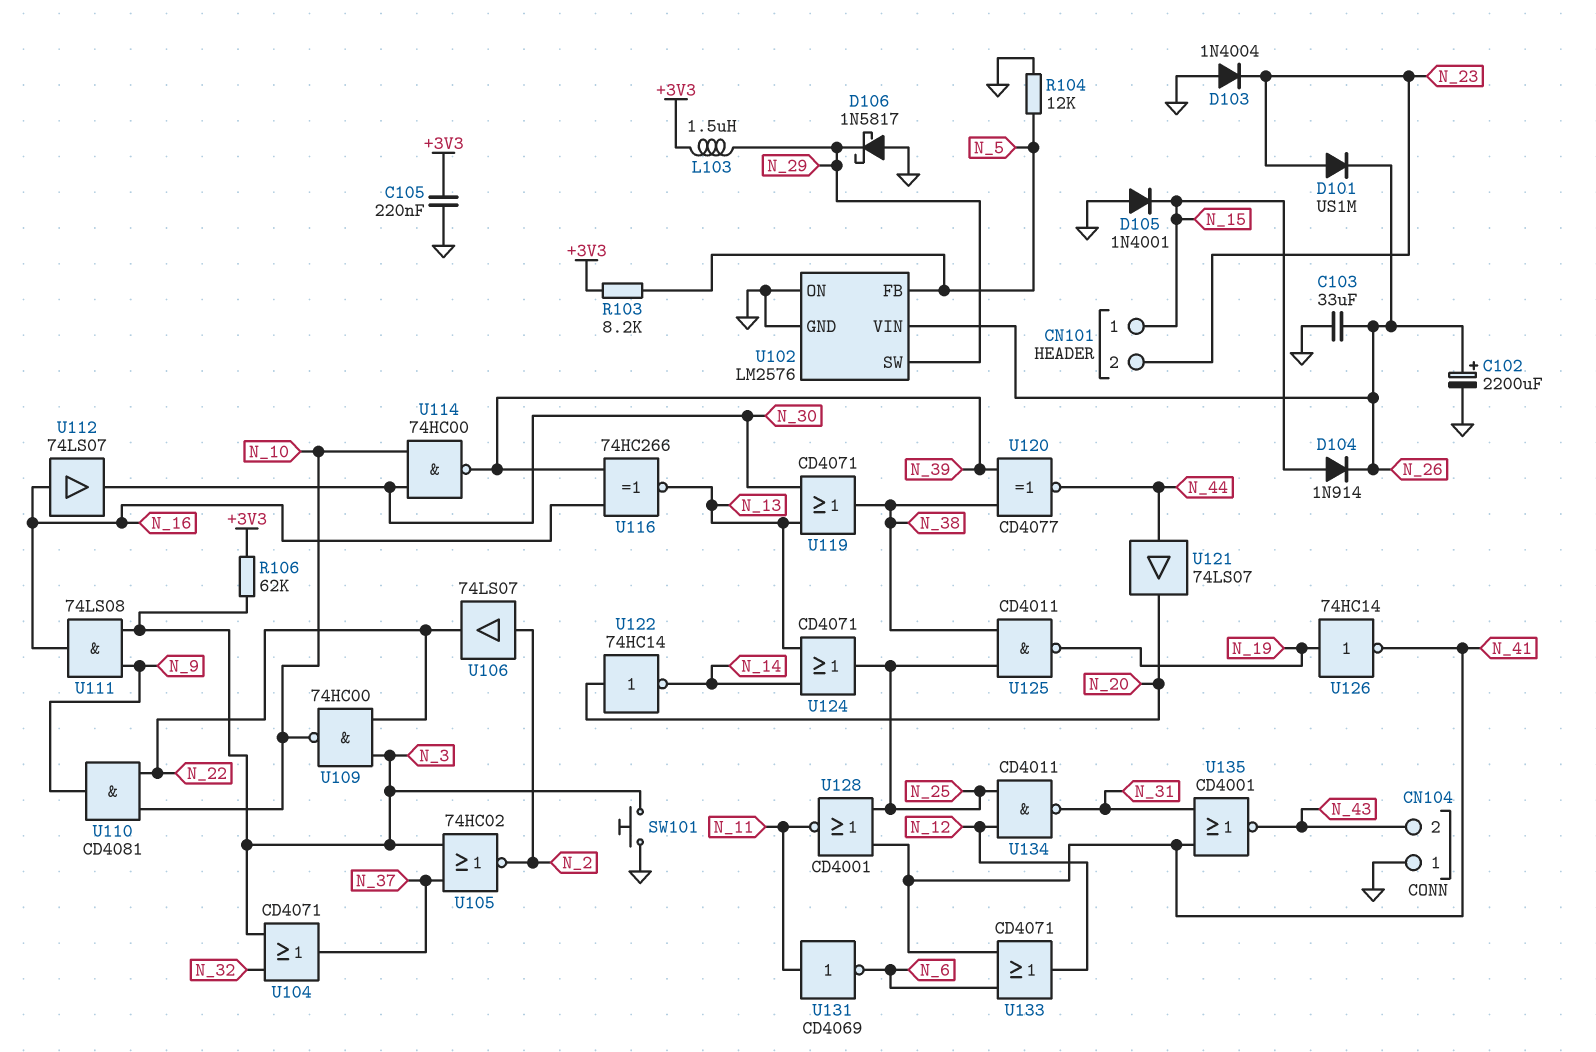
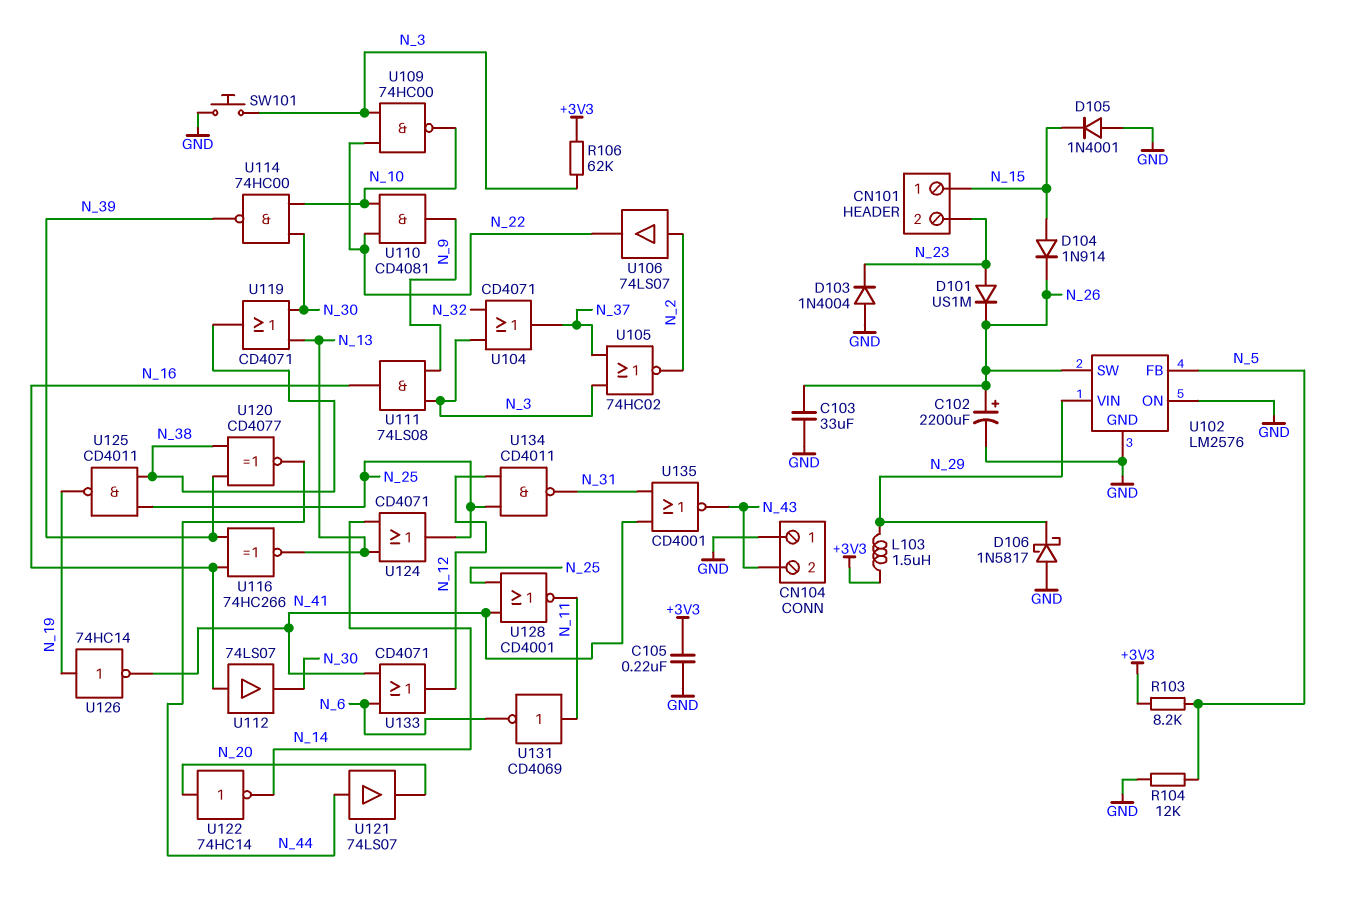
U102 pin SW: N_29 -> N_26
U102 pin VIN: N_26 -> N_29

